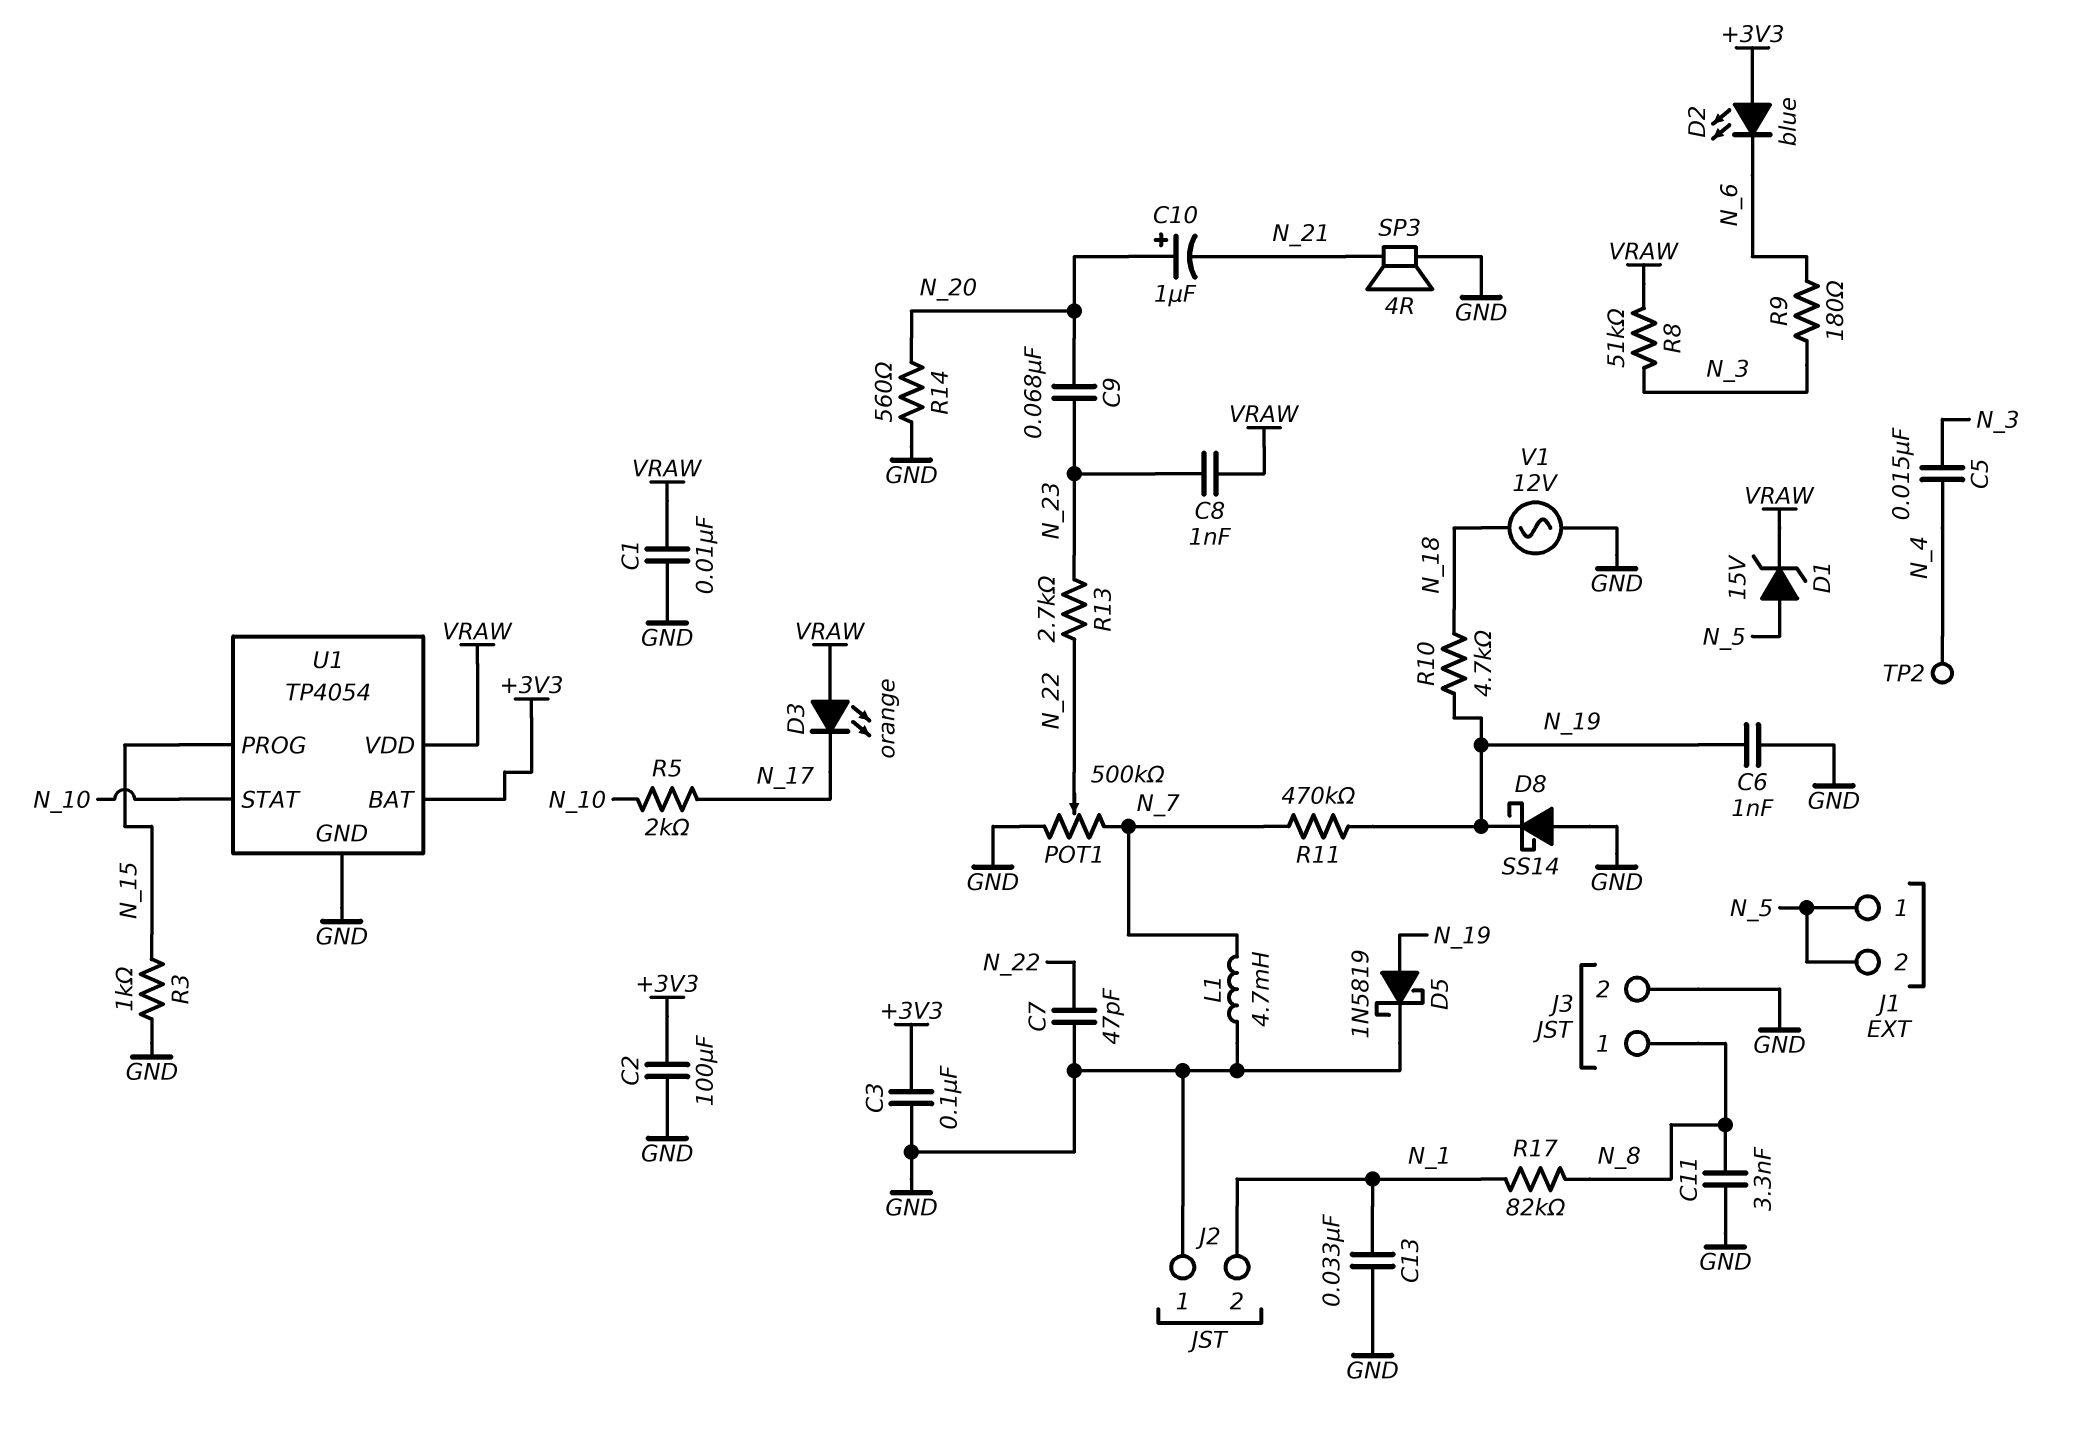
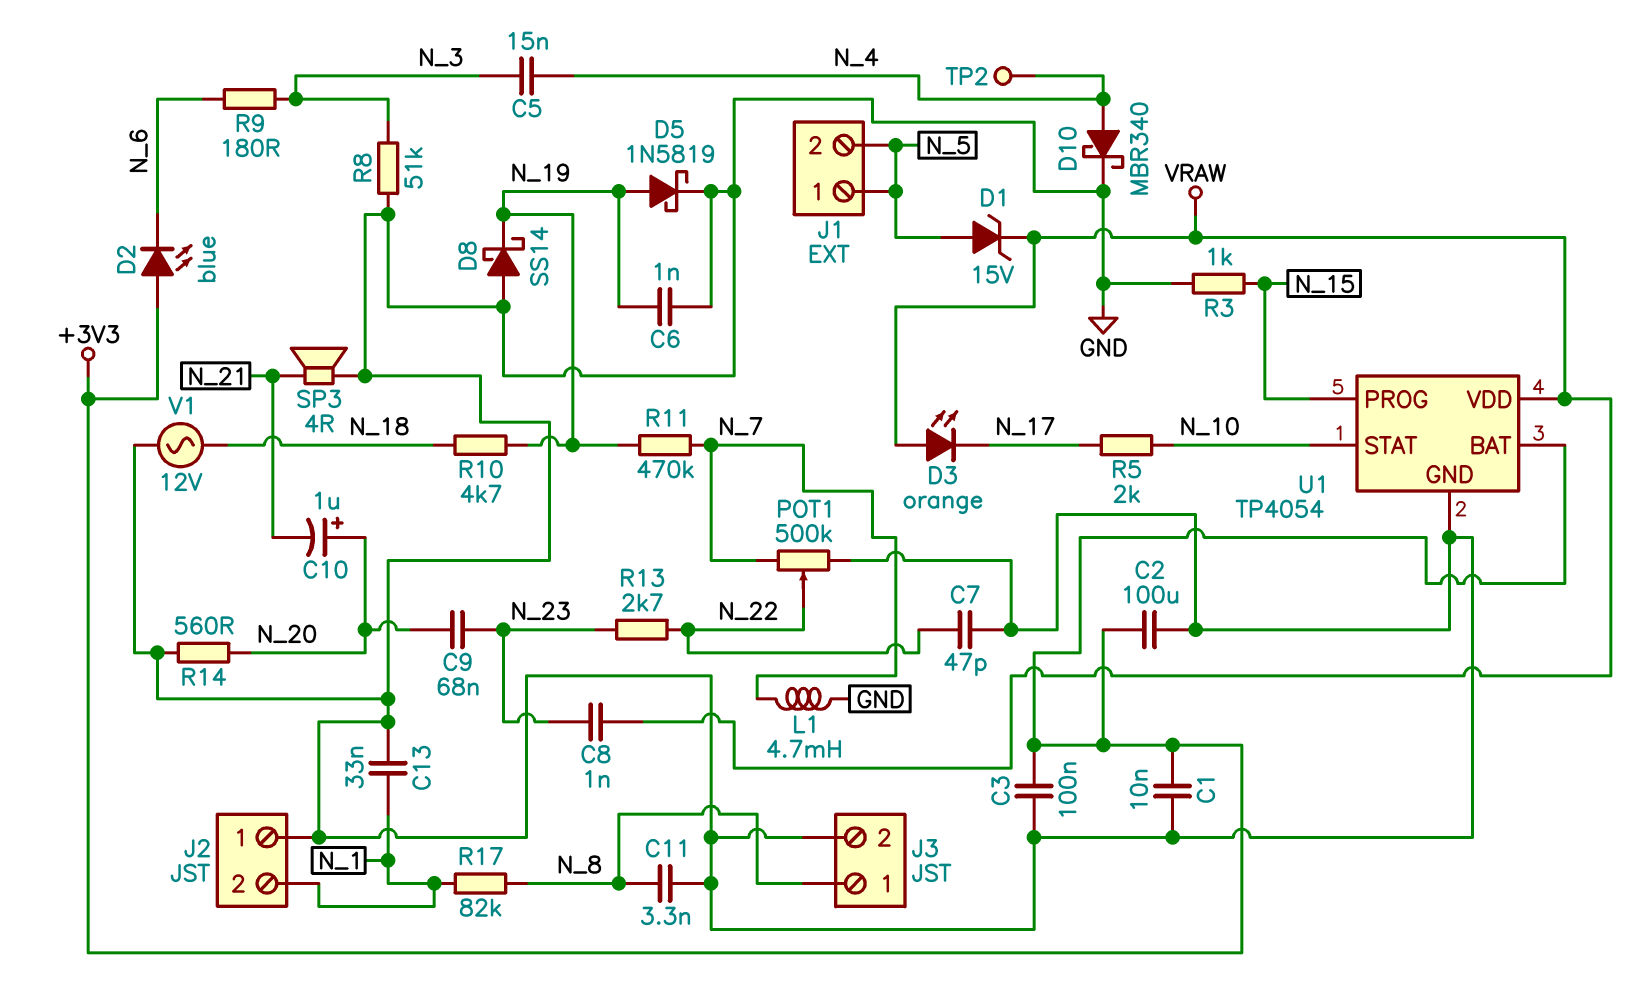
C1: 10nF (GND, VRAW) -> 10nF (+3V3, GND)
D10: none -> schottky MBR340 (A N_4, K GND)
R8: 51k (N_3, VRAW) -> 51k (GND, N_3)

